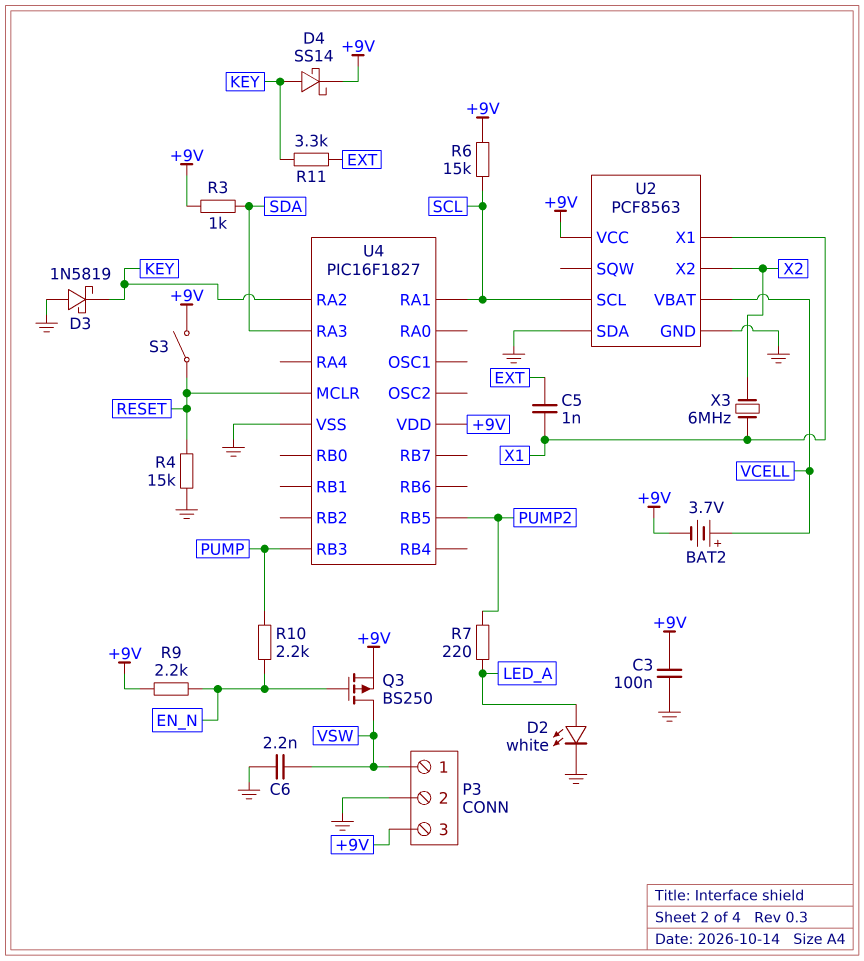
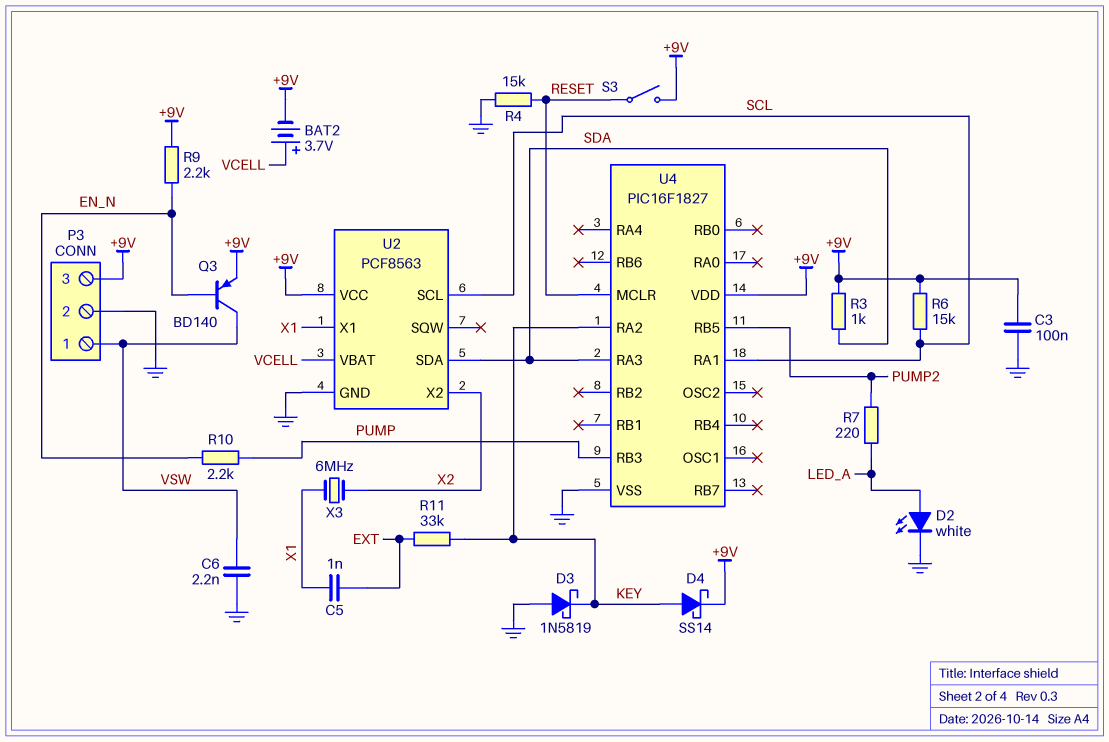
Q3: PMOS BS250 (G EN_N, D VSW, S +9V) -> PNP BD140 (B EN_N, C VSW, E +9V)
R11: 3.3k (EXT, KEY) -> 33k (EXT, KEY)
U2 pin SDA: GND -> SDA

